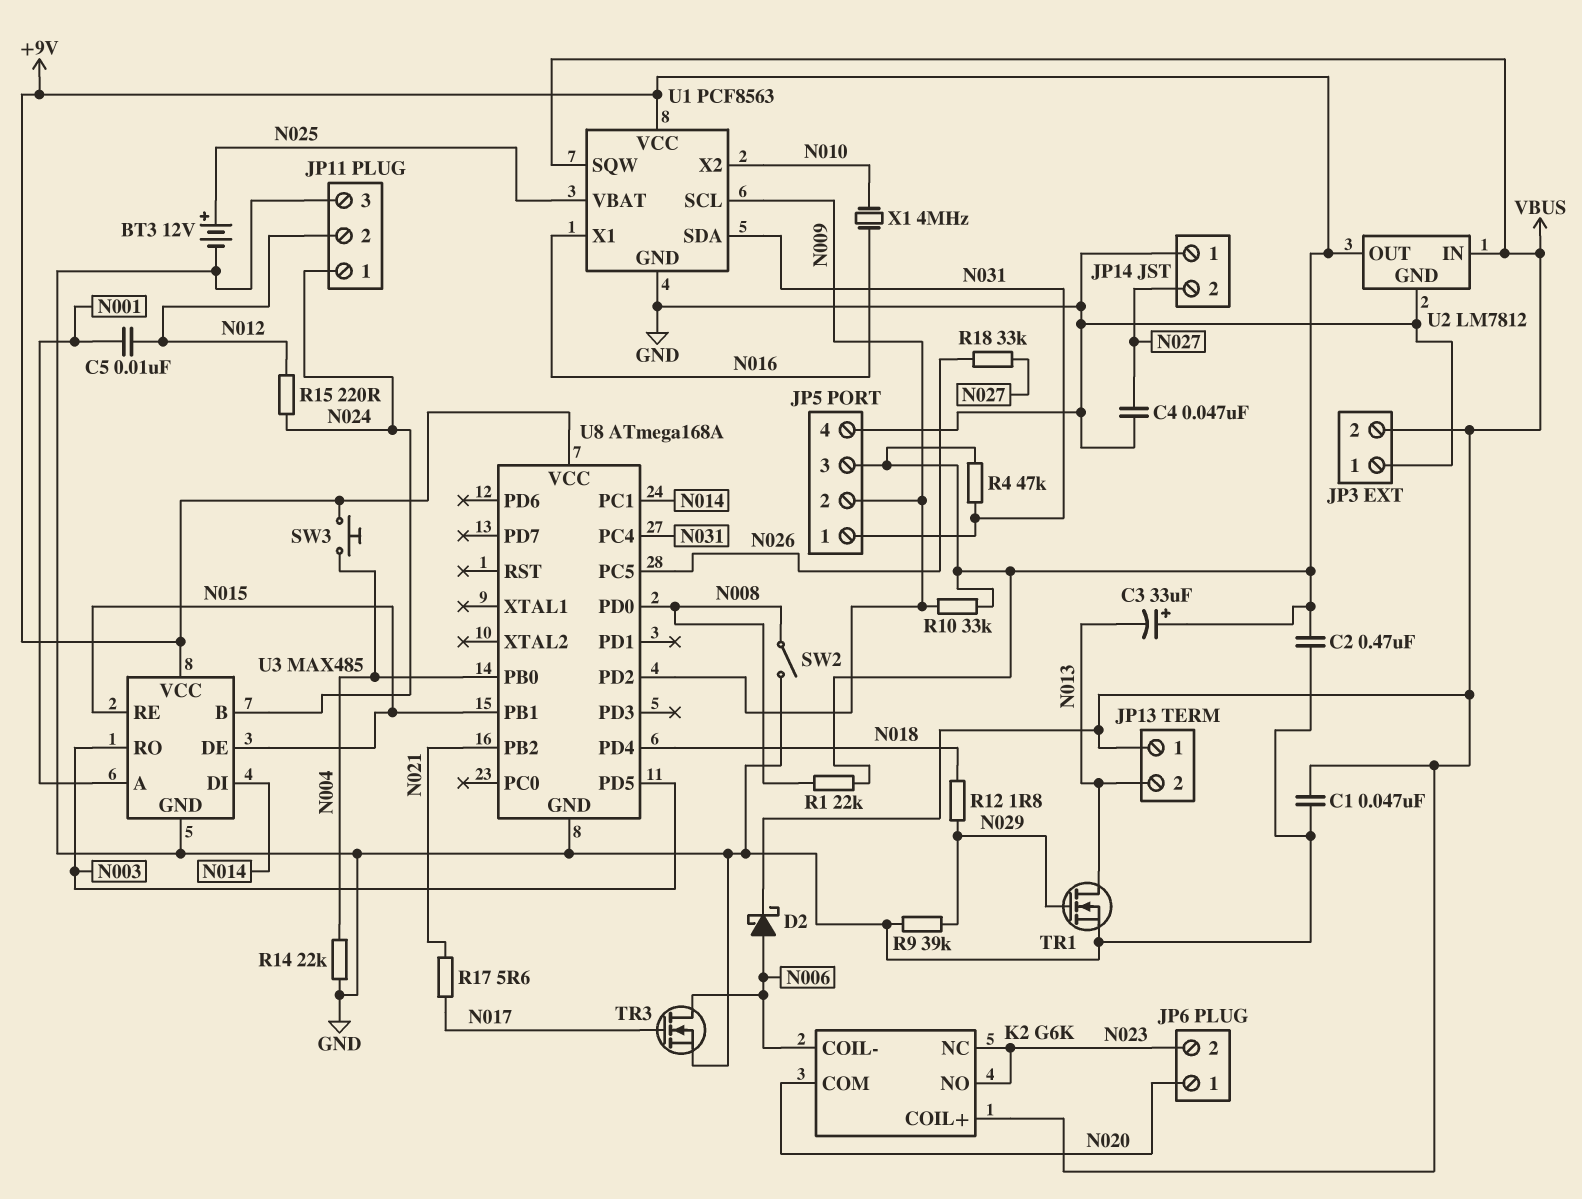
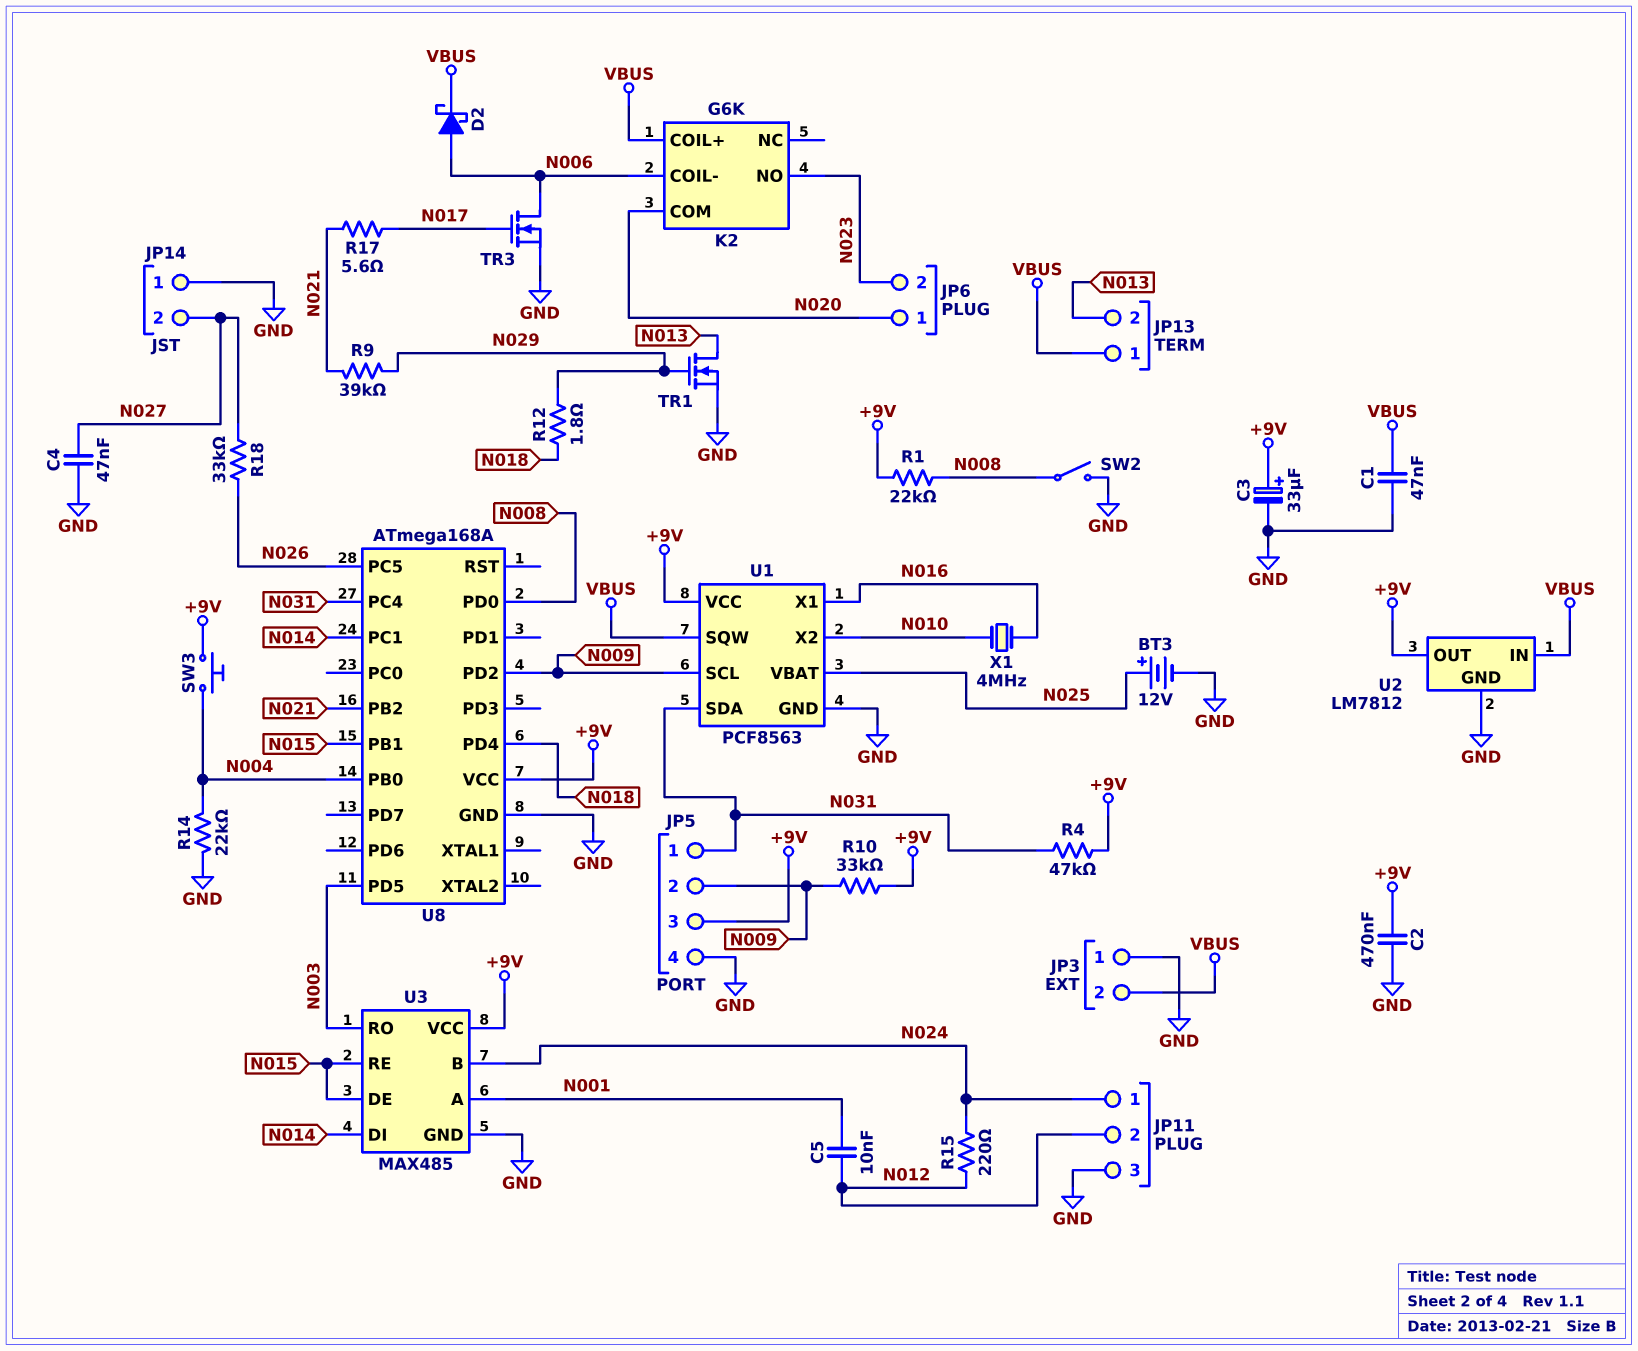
C3: 33uF (plus +9V, minus N013) -> 33uF (plus +9V, minus GND)
K2 pin NC: N023 -> none
R9: 39k (GND, N029) -> 39k (N021, N029)

